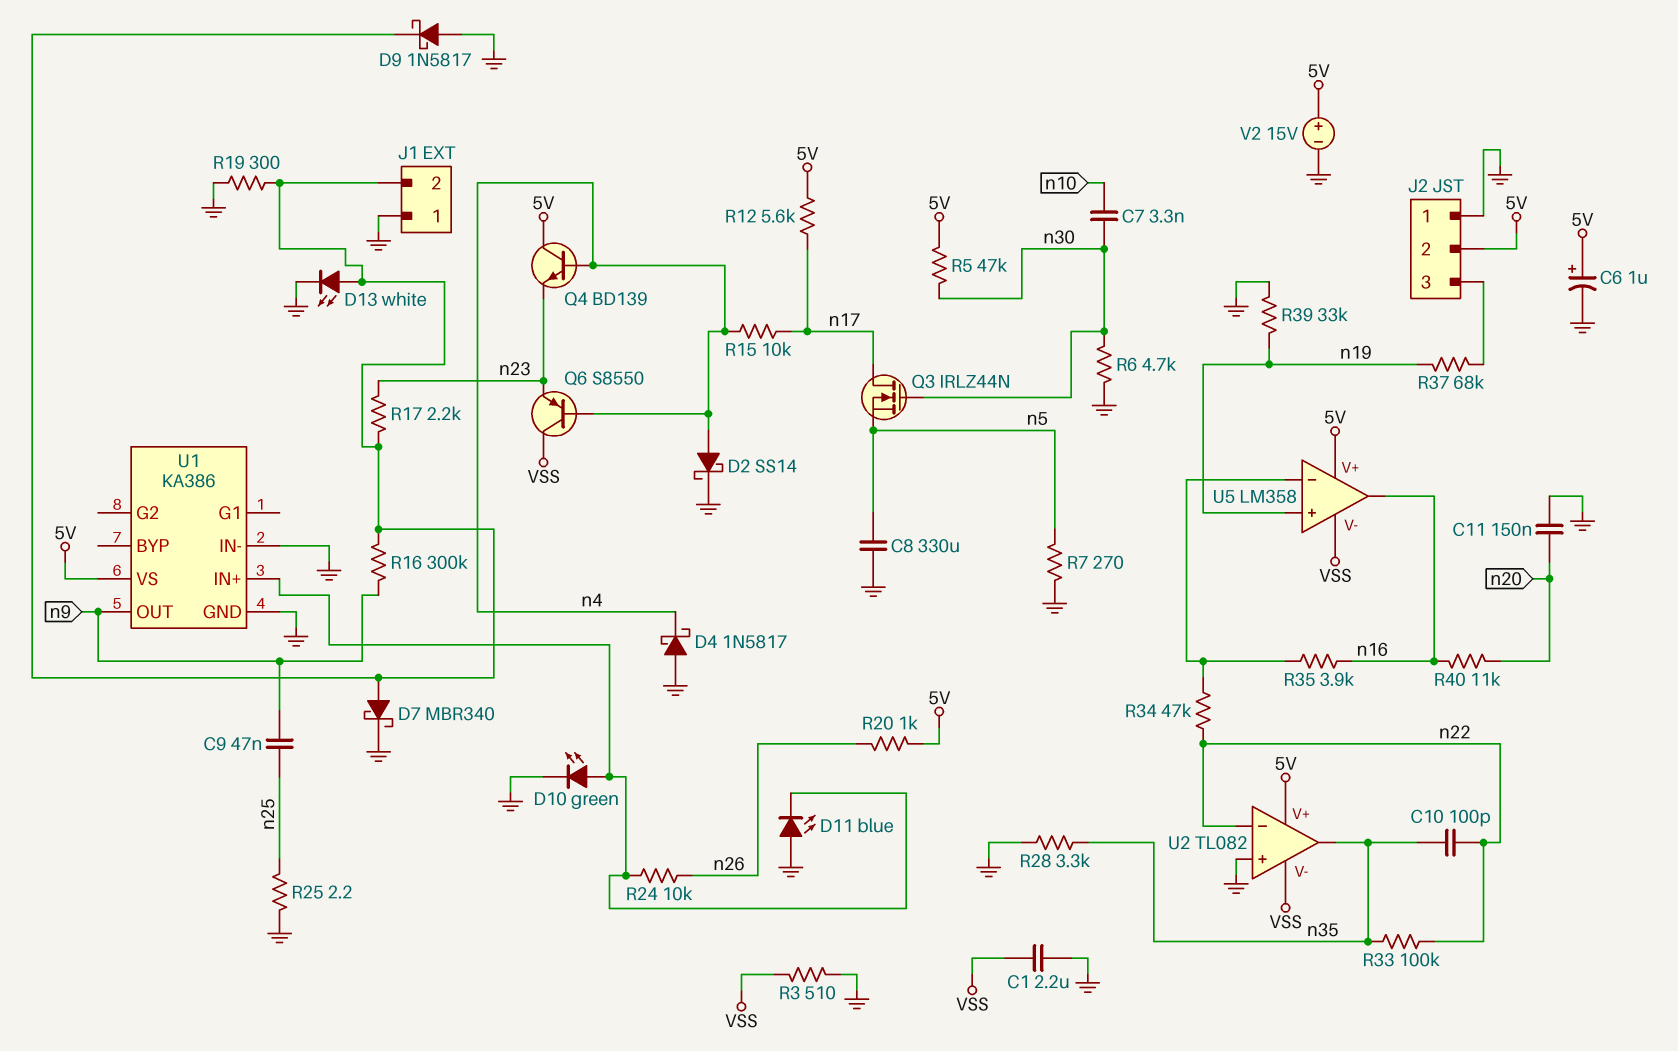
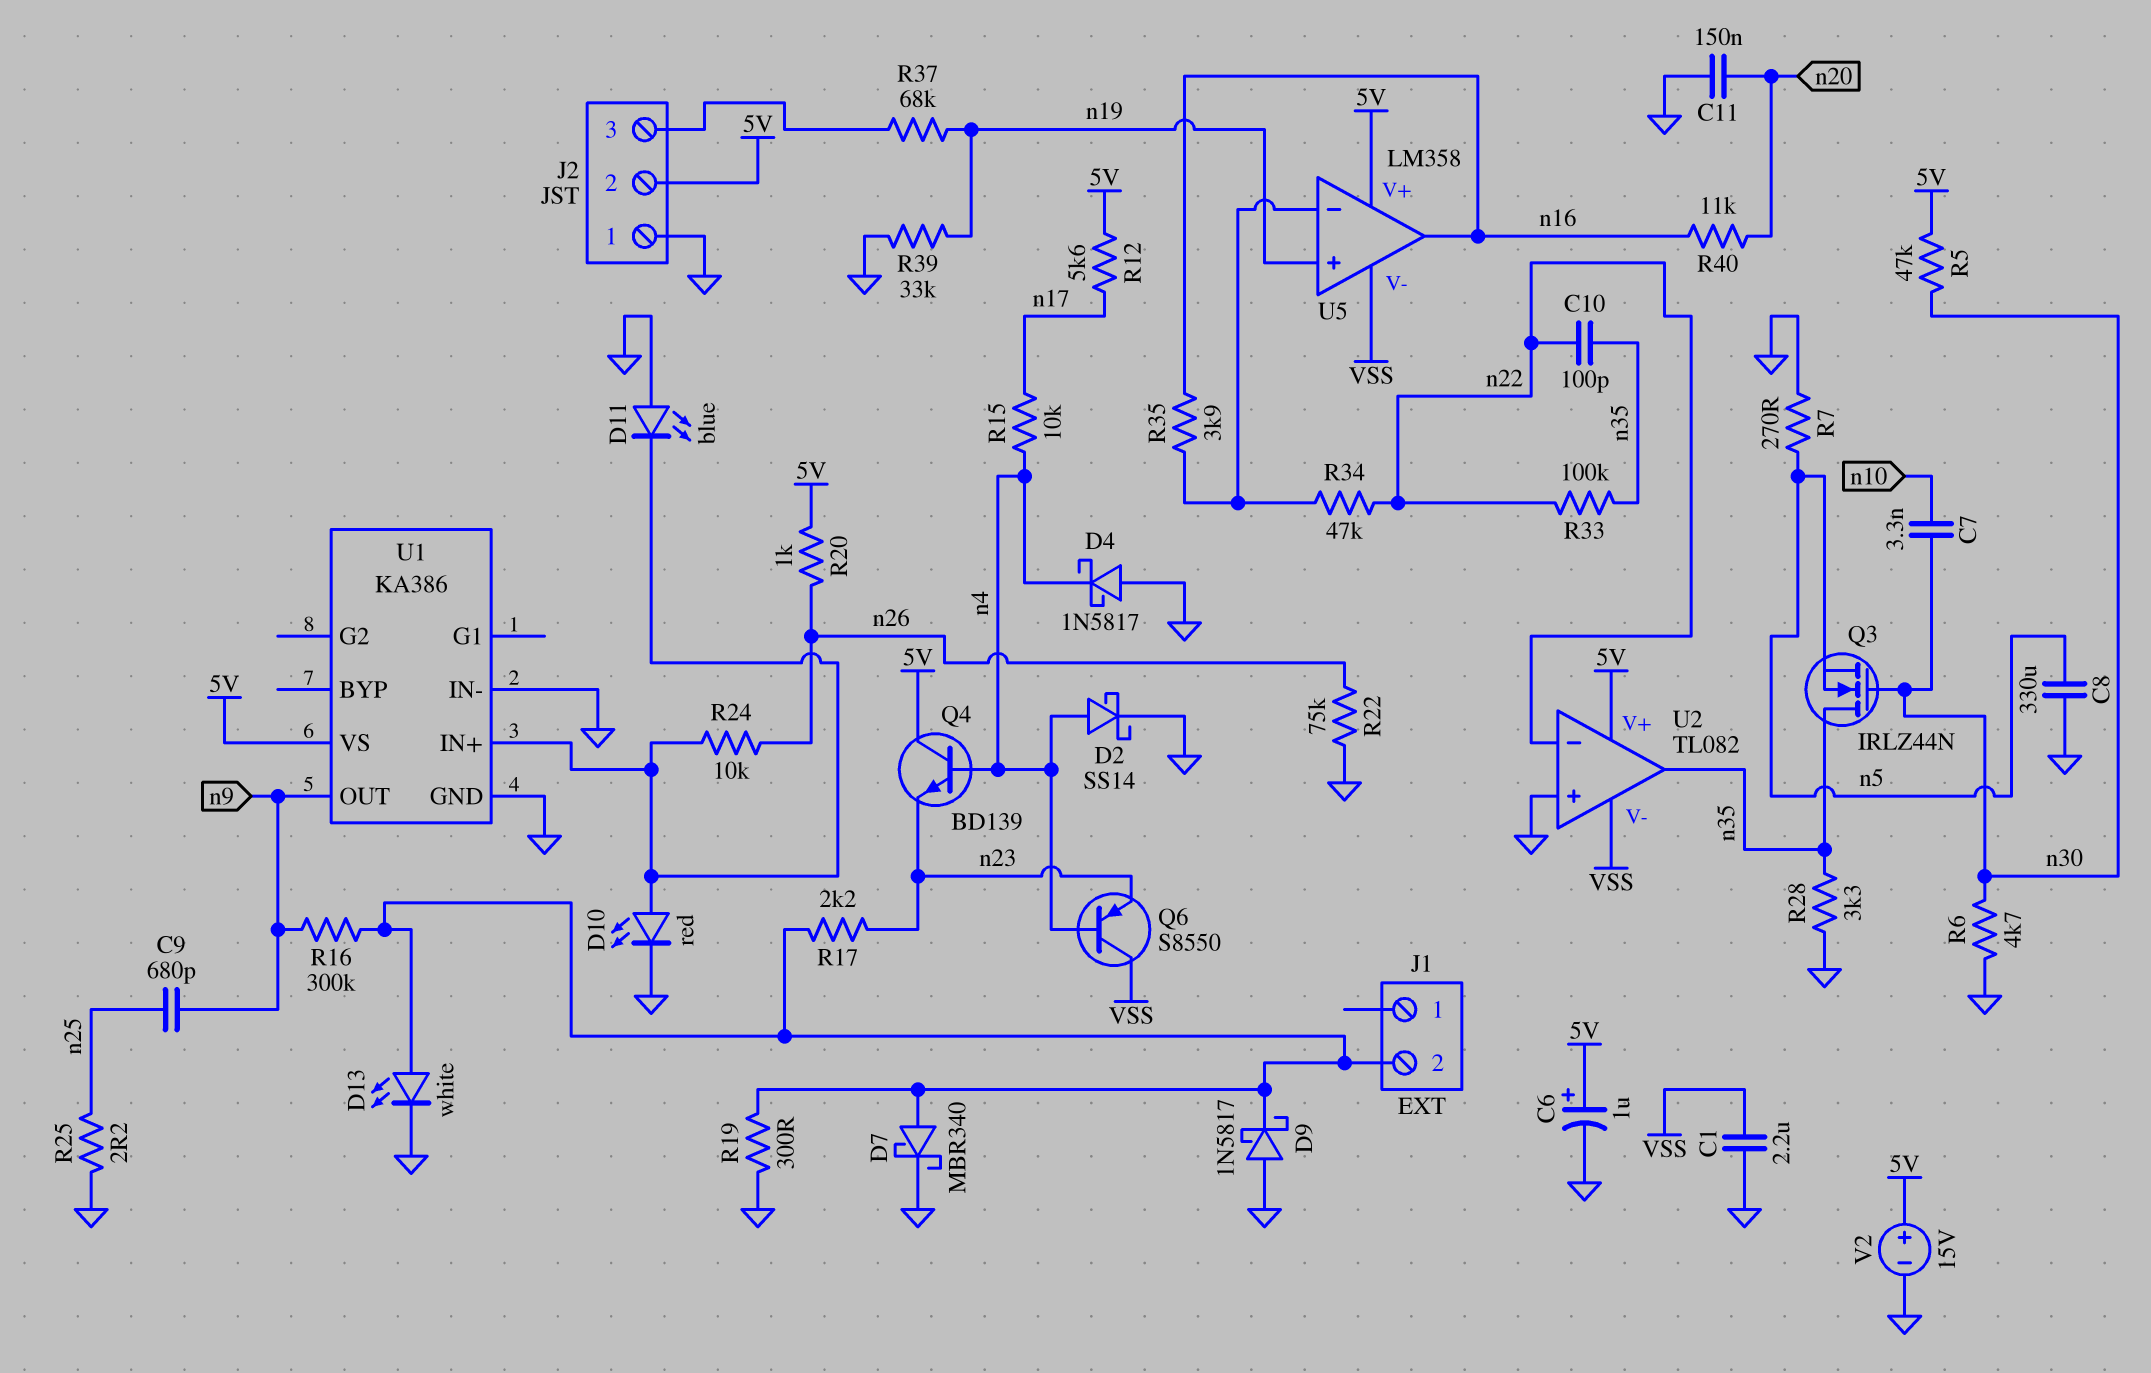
C9: 47nF (n9, n25) -> 680pF (n9, n25)
D10: LED green (A U1/IN+, K GND) -> LED red (A U1/IN+, K GND)
J1 pin 1: GND -> none
Q3: NMOS IRLZ44N (G n30, D n17, S n5) -> NMOS IRLZ44N (G n30, D n35, S n5)
R3: 510 (GND, VSS) -> none
R22: none -> 75k (GND, n26)

